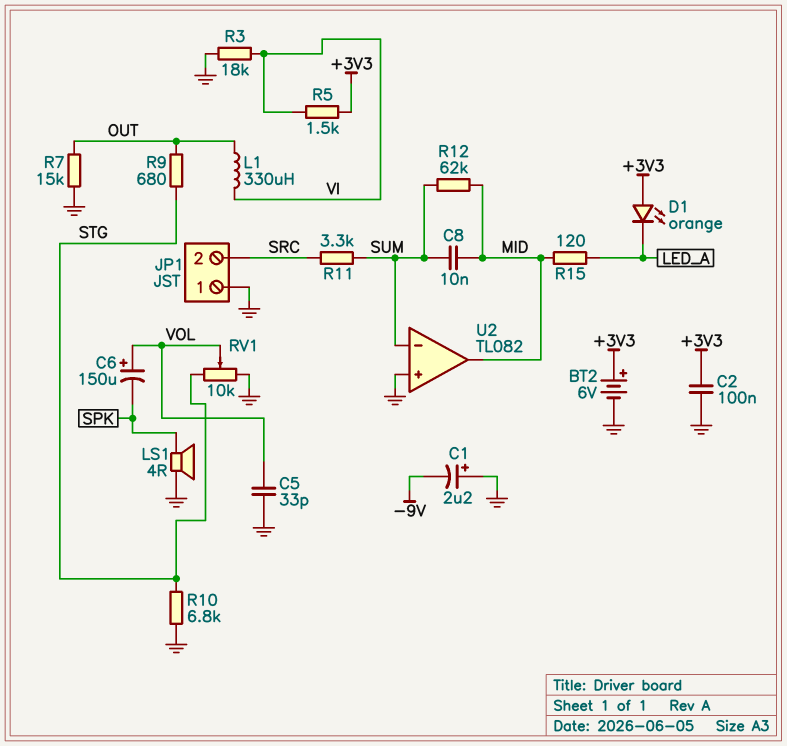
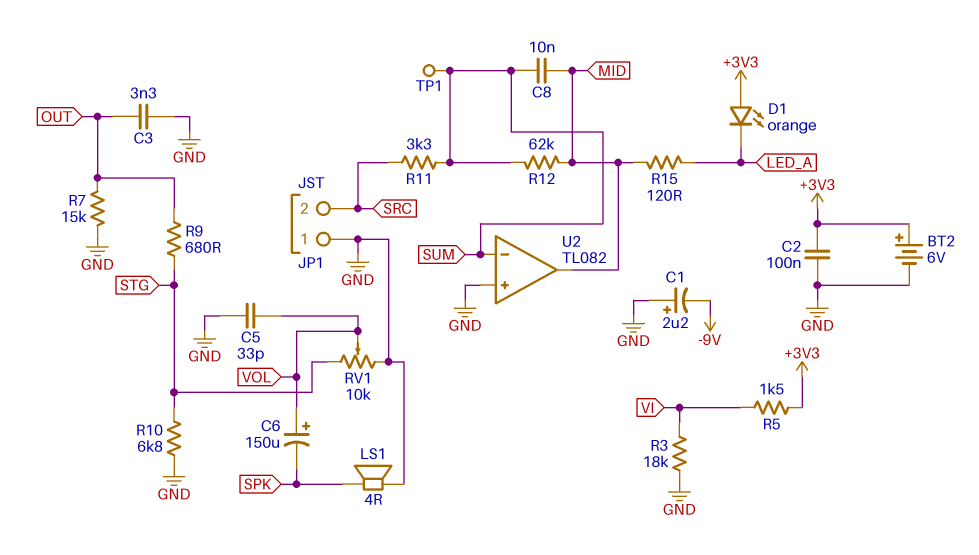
C3: none -> 3.3nF (GND, OUT)
L1: 330uH (OUT, VI) -> none
TP1: none -> test point (SUM)

